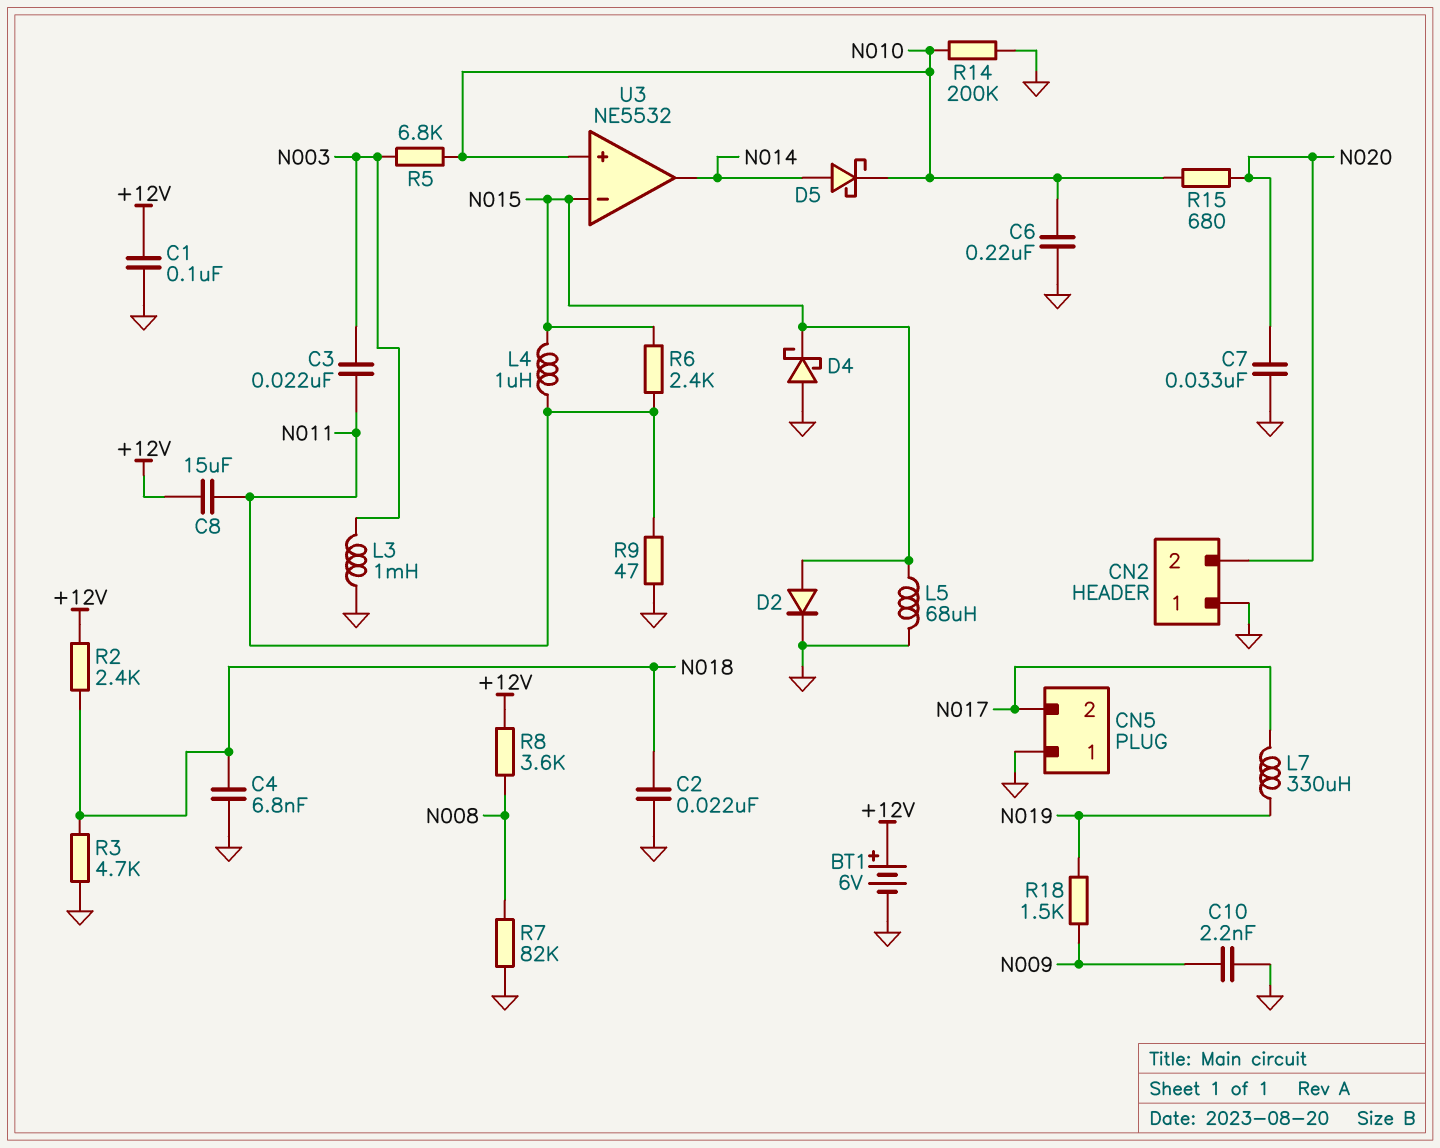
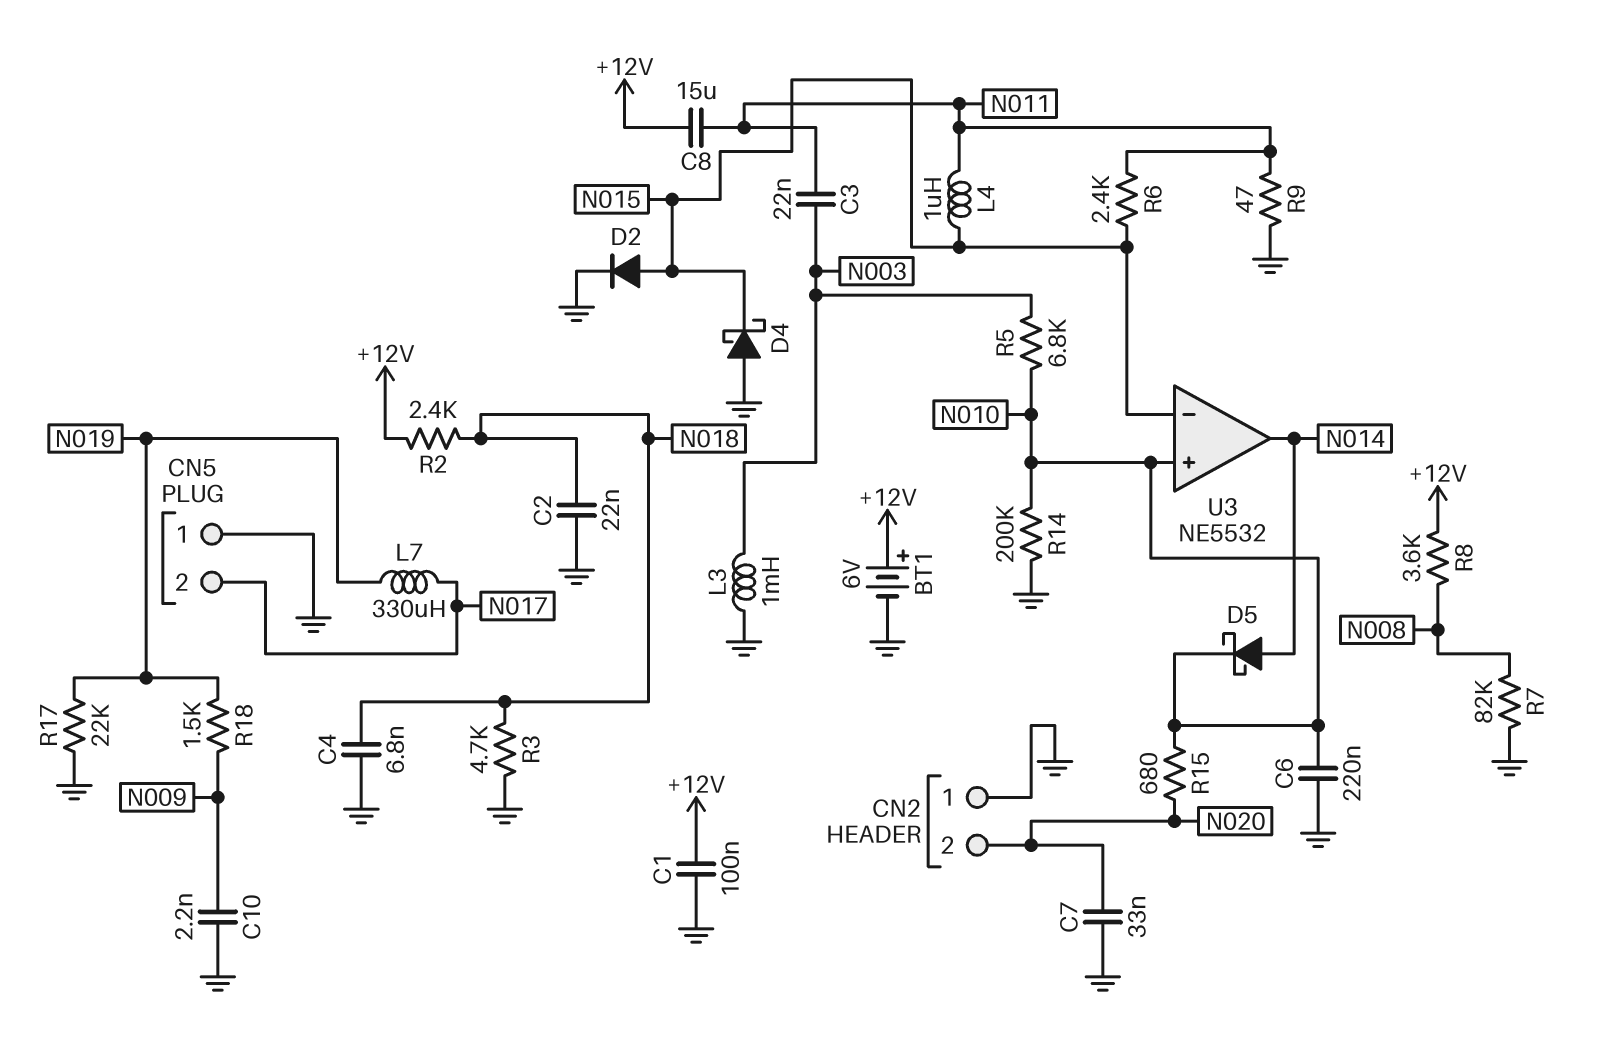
L5: 68uH (GND, N015) -> none
R17: none -> 22k (GND, N019)

